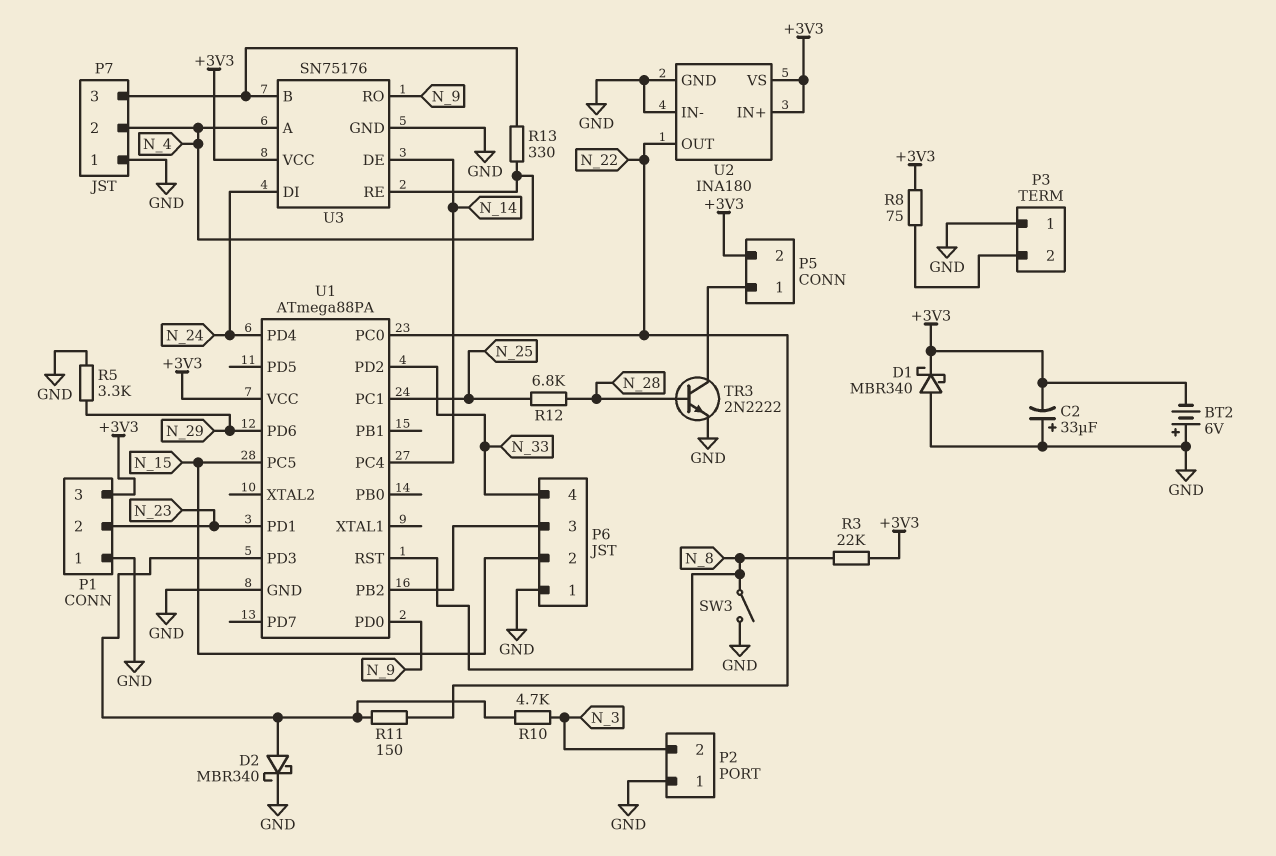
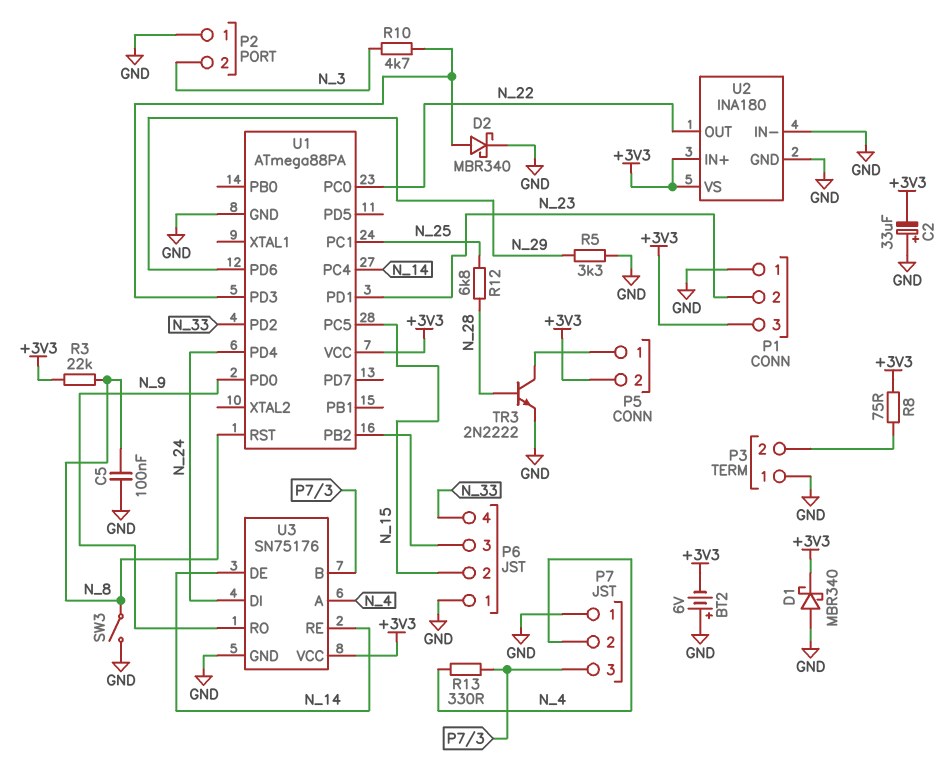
C5: none -> 100nF (GND, N_8)
R11: 150 (N_22, U1/PD3) -> none
U3 pin RE: N_4 -> N_14

